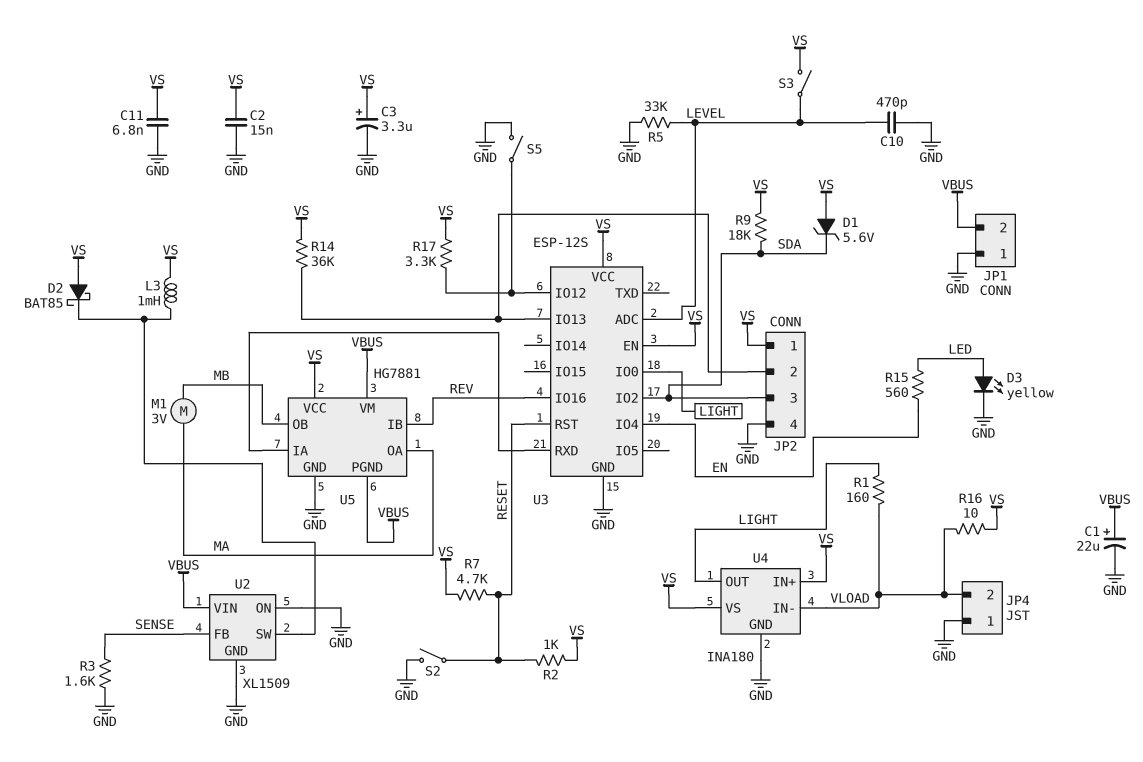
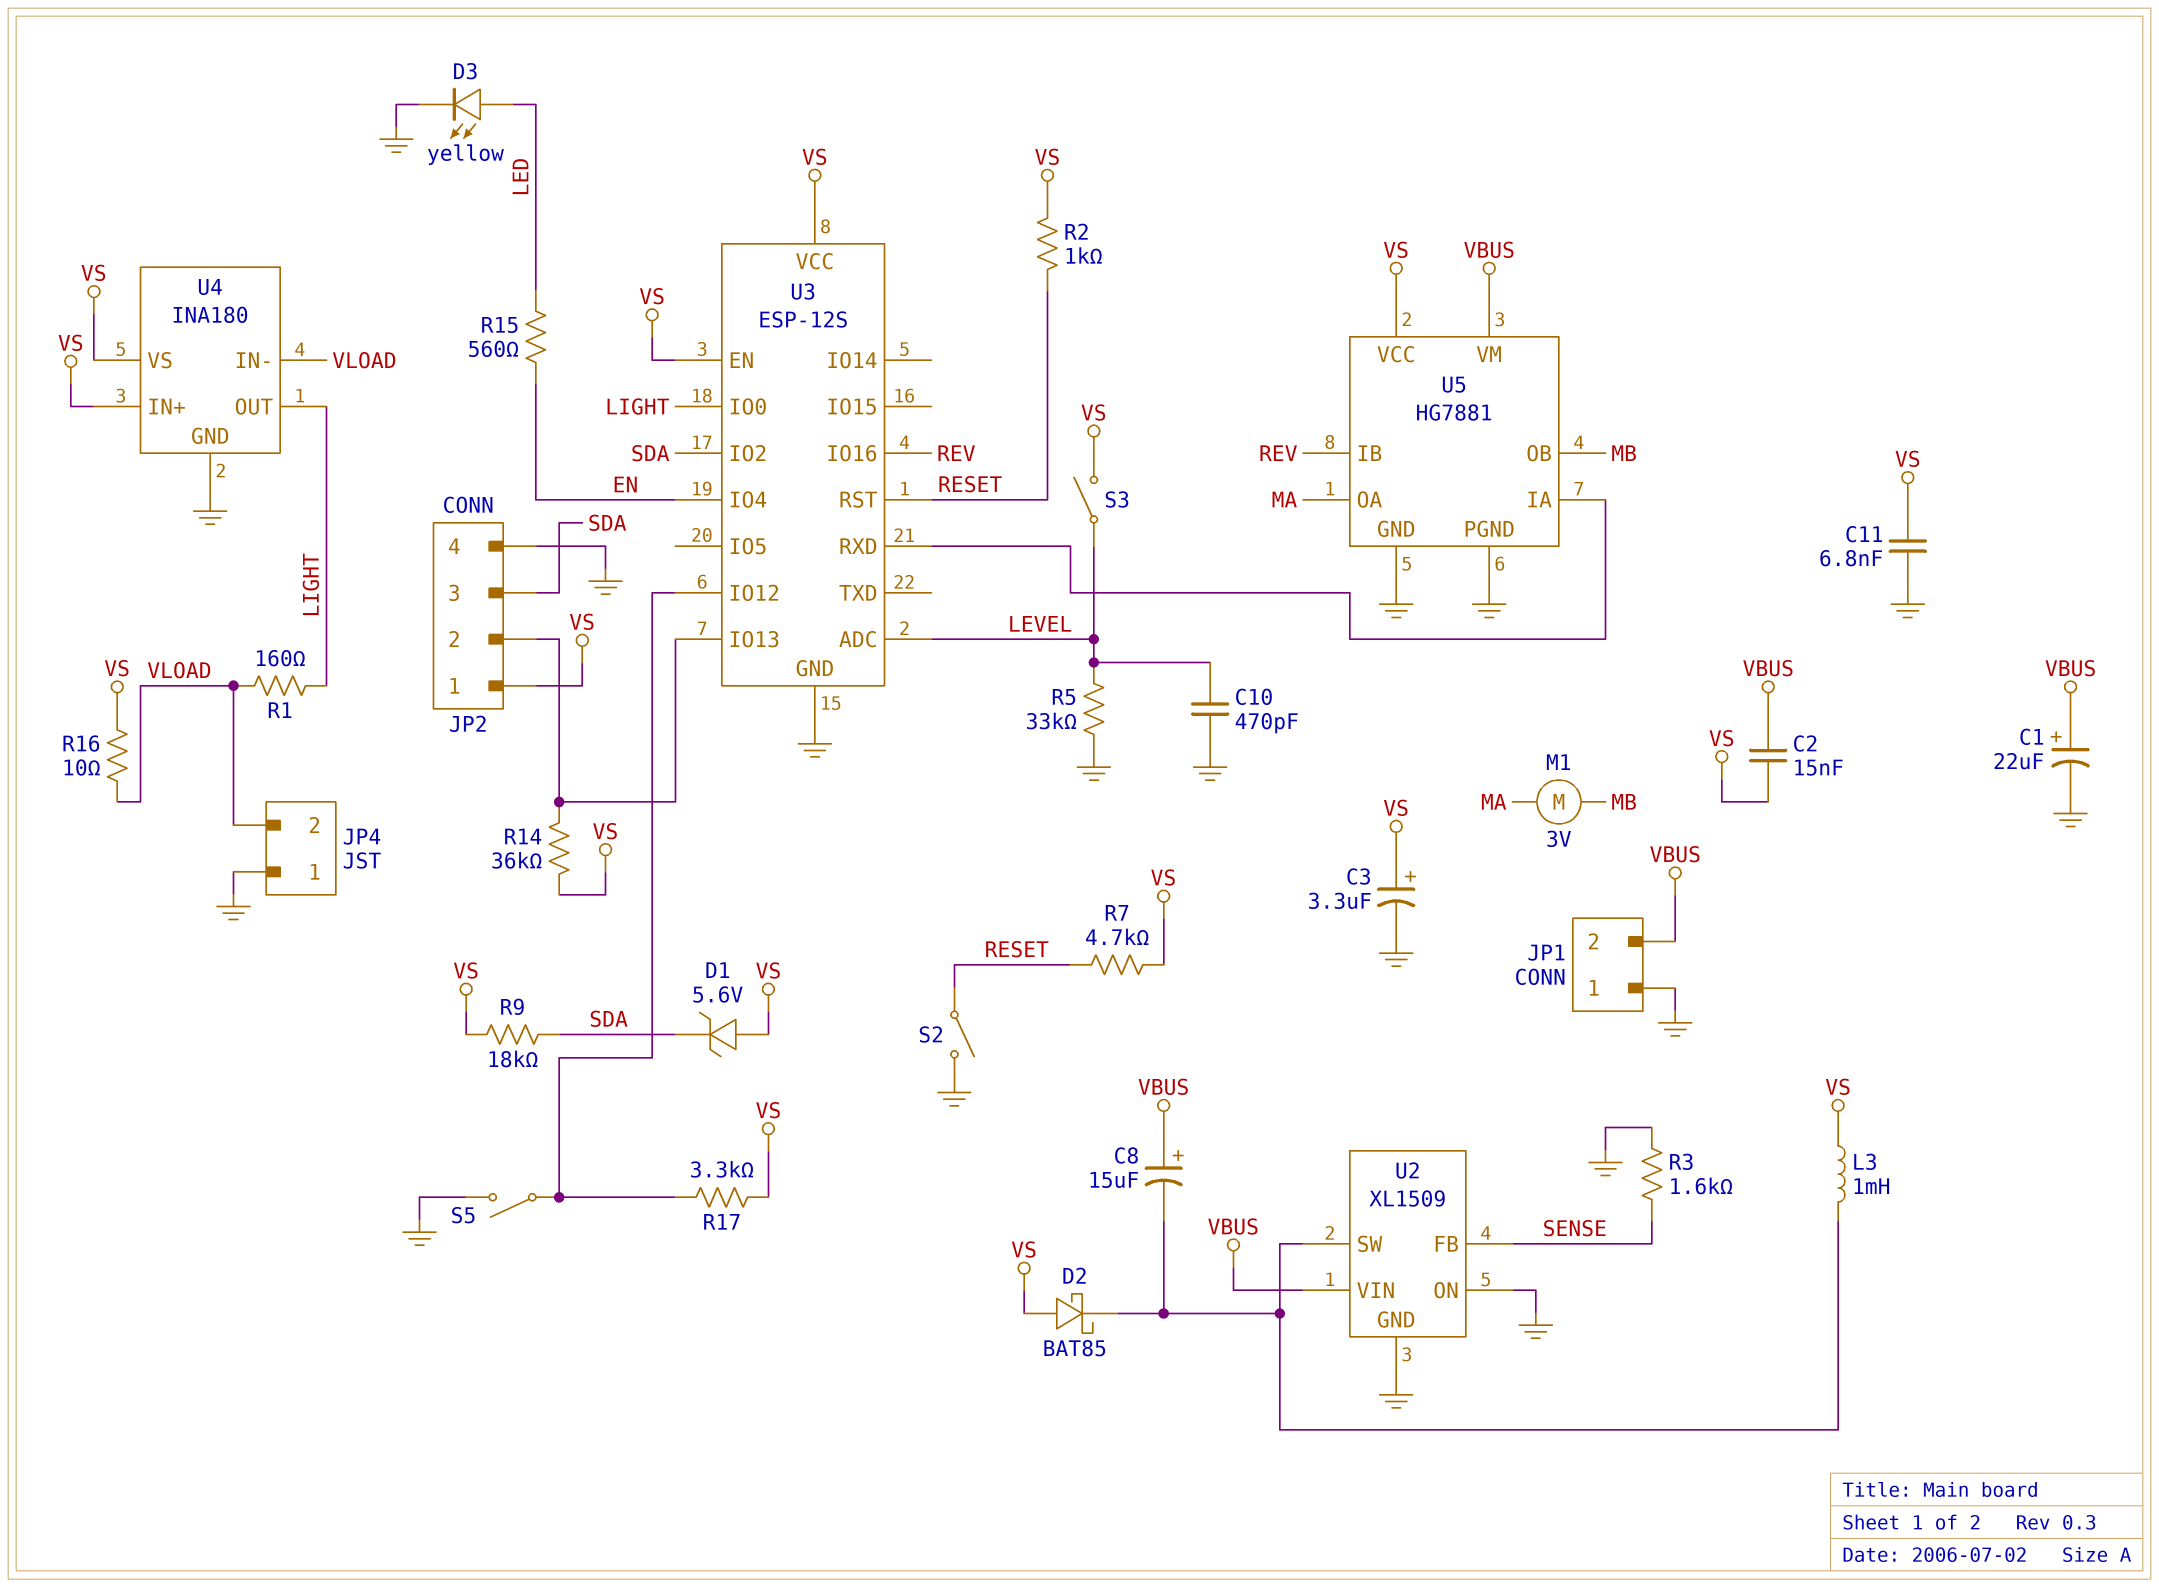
C2: 15nF (GND, VS) -> 15nF (VBUS, VS)
C8: none -> 15uF (plus VBUS, minus U2/SW)
U5 pin PGND: VBUS -> GND

